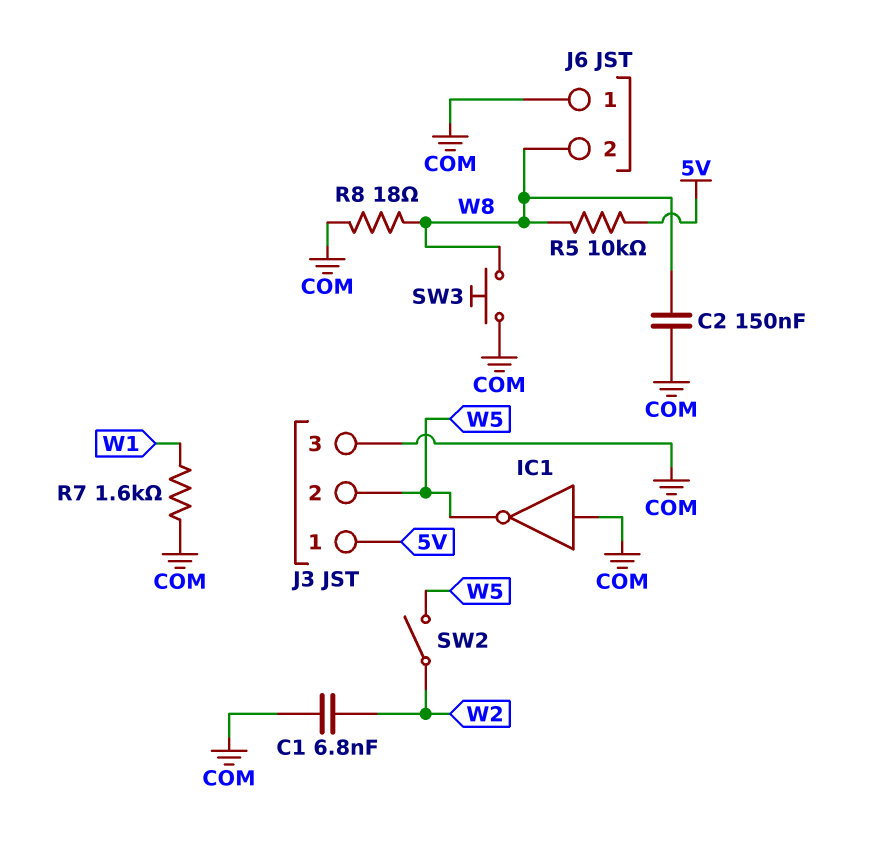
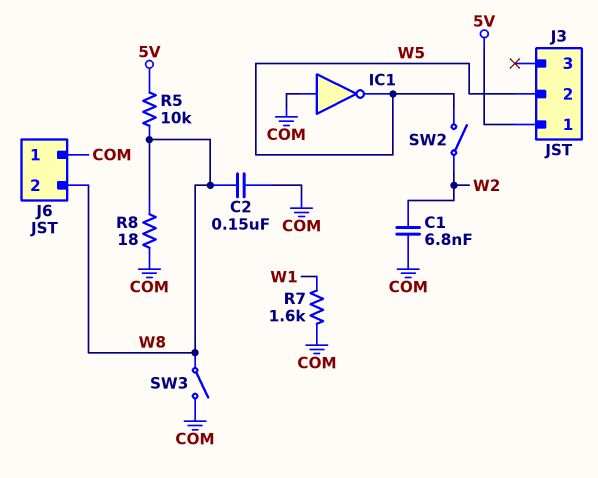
J3 pin 3: COM -> none
SW3: button (COM, W8) -> switch (COM, W8)

